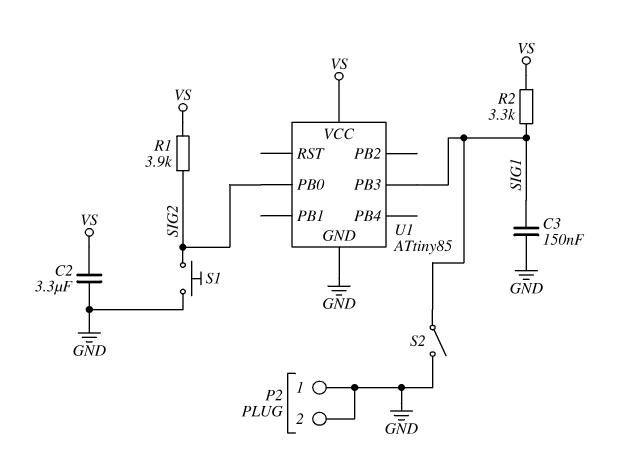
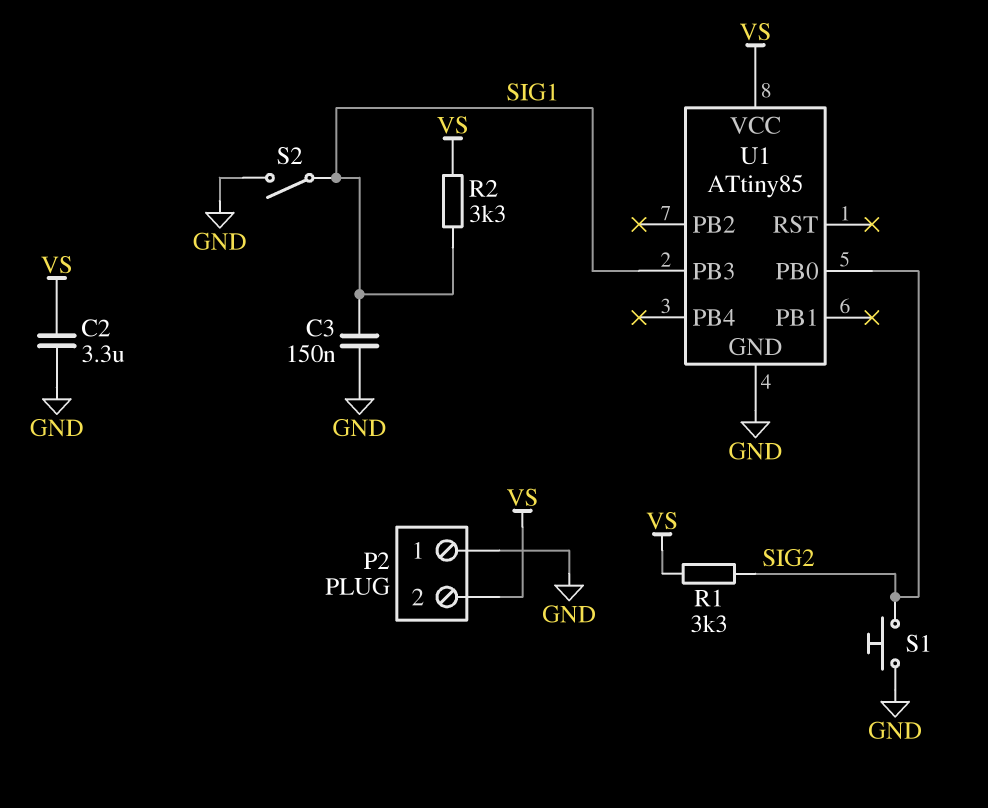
P2 pin 2: GND -> VS
R1: 3.9k (SIG2, VS) -> 3.3k (SIG2, VS)

